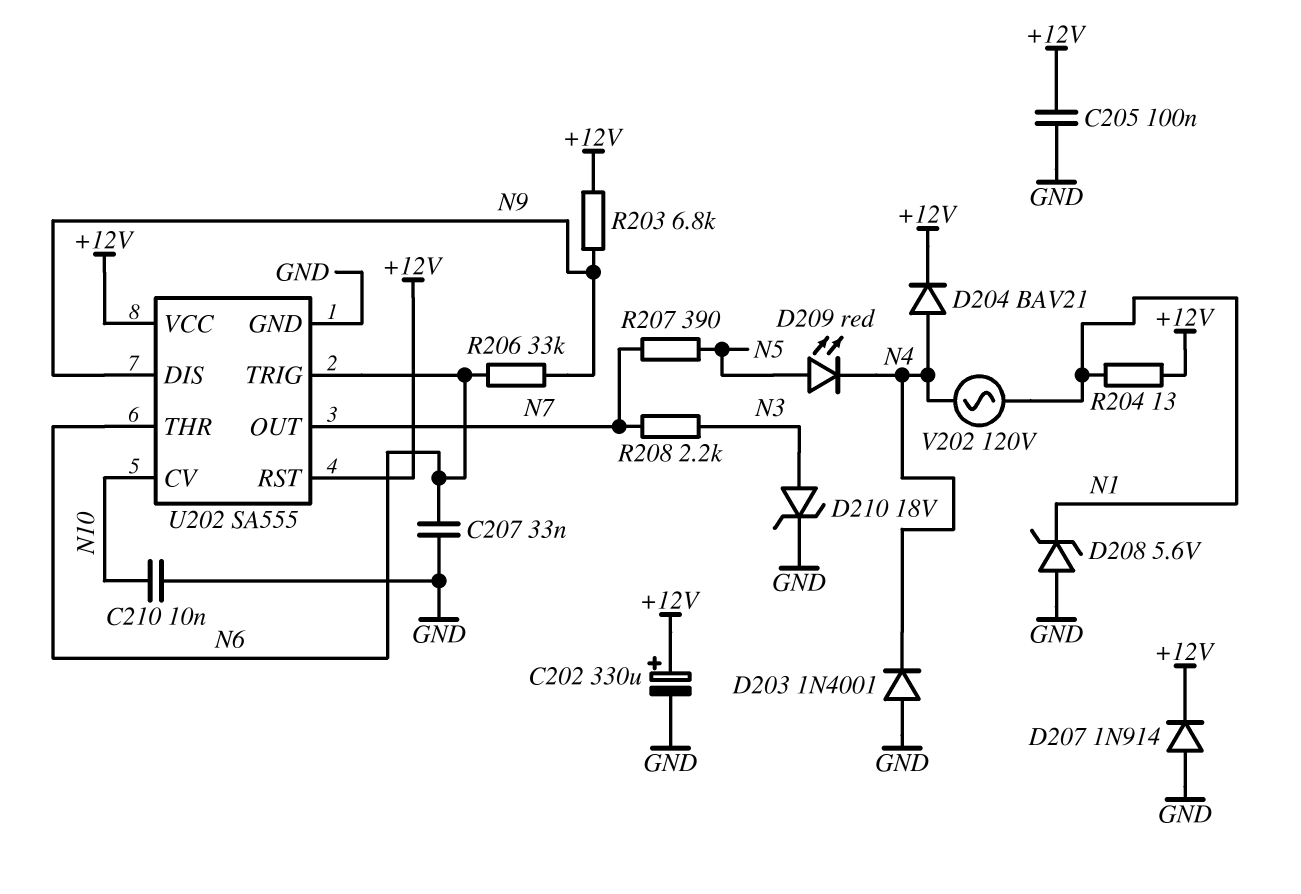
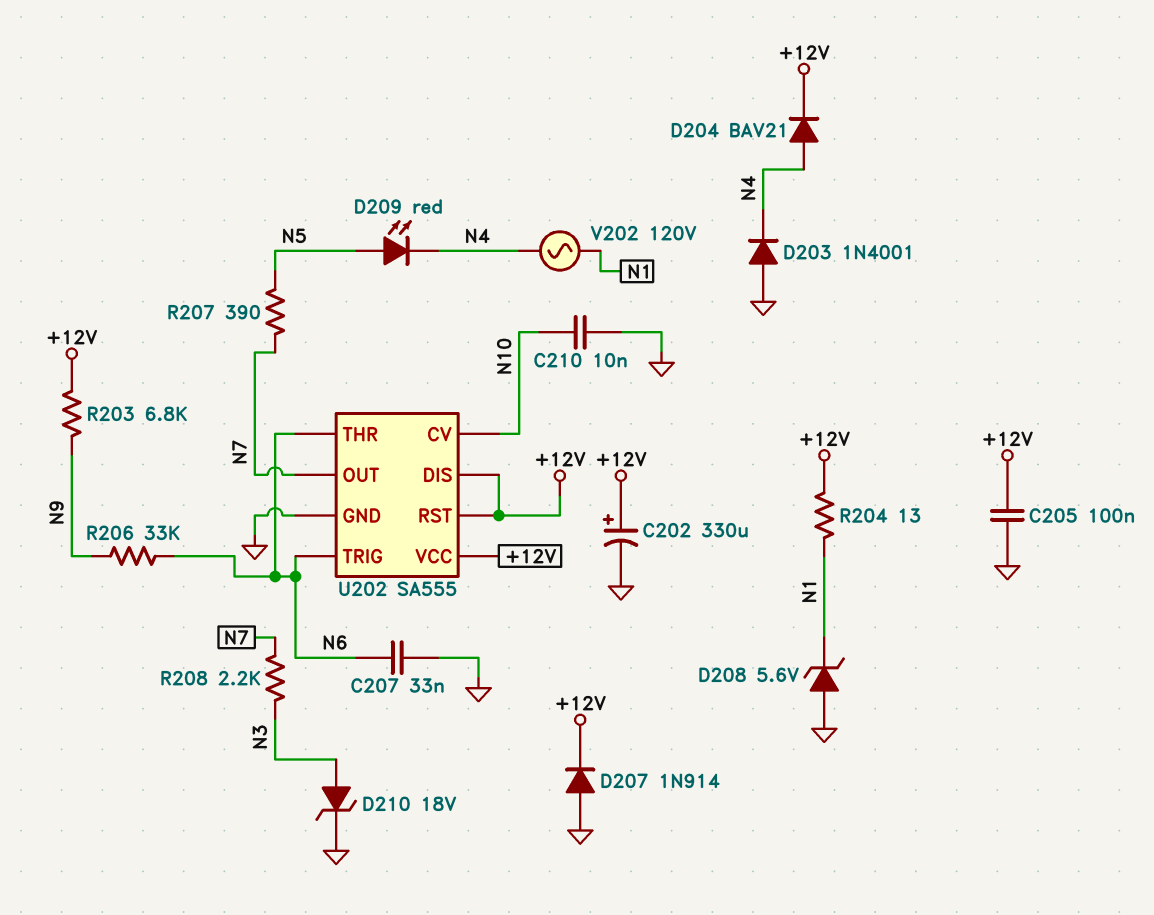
U202 pin DIS: N9 -> +12V

